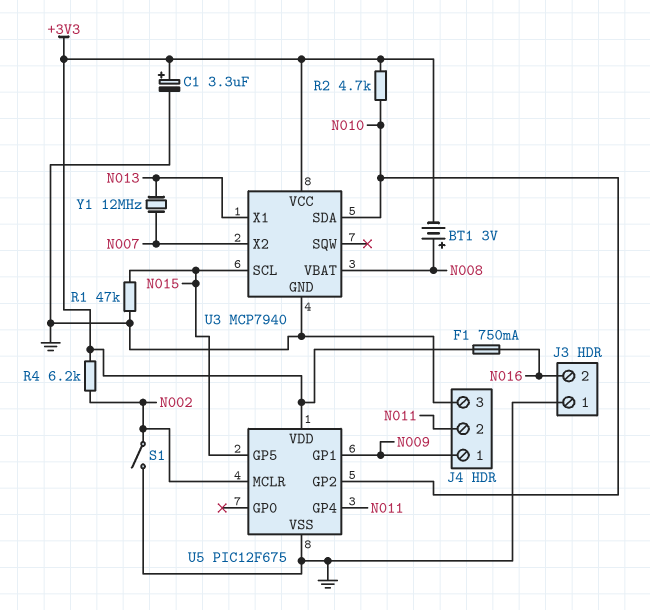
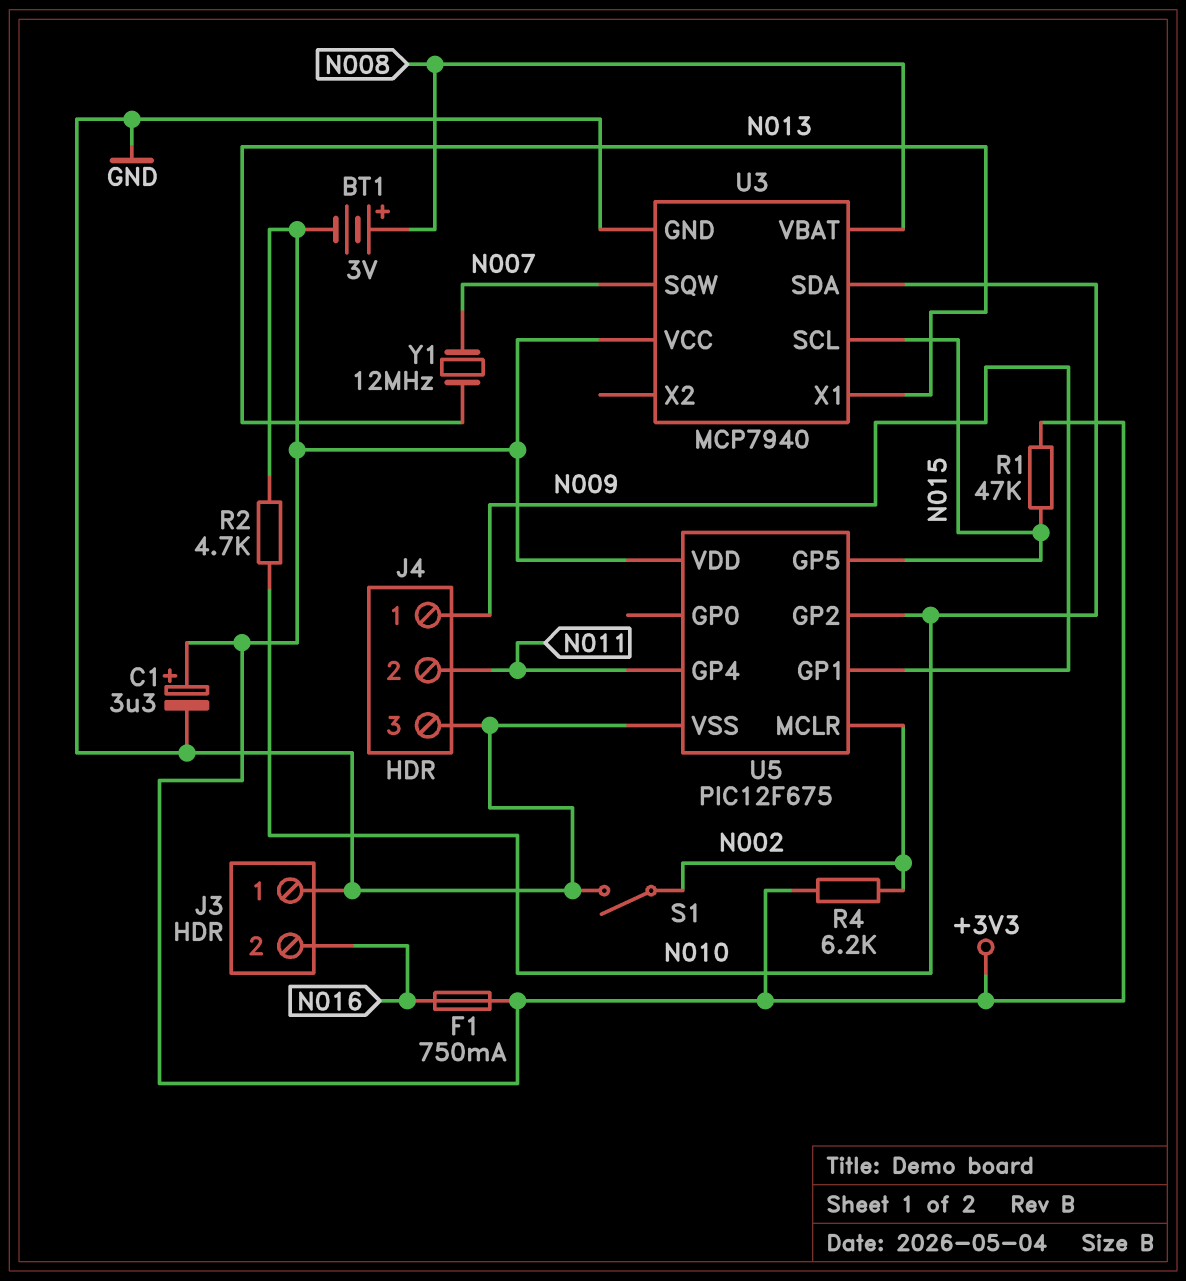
R1: 47k (GND, N015) -> 47k (+3V3, N015)
U3 pin SQW: none -> N007
U3 pin X2: N007 -> none

